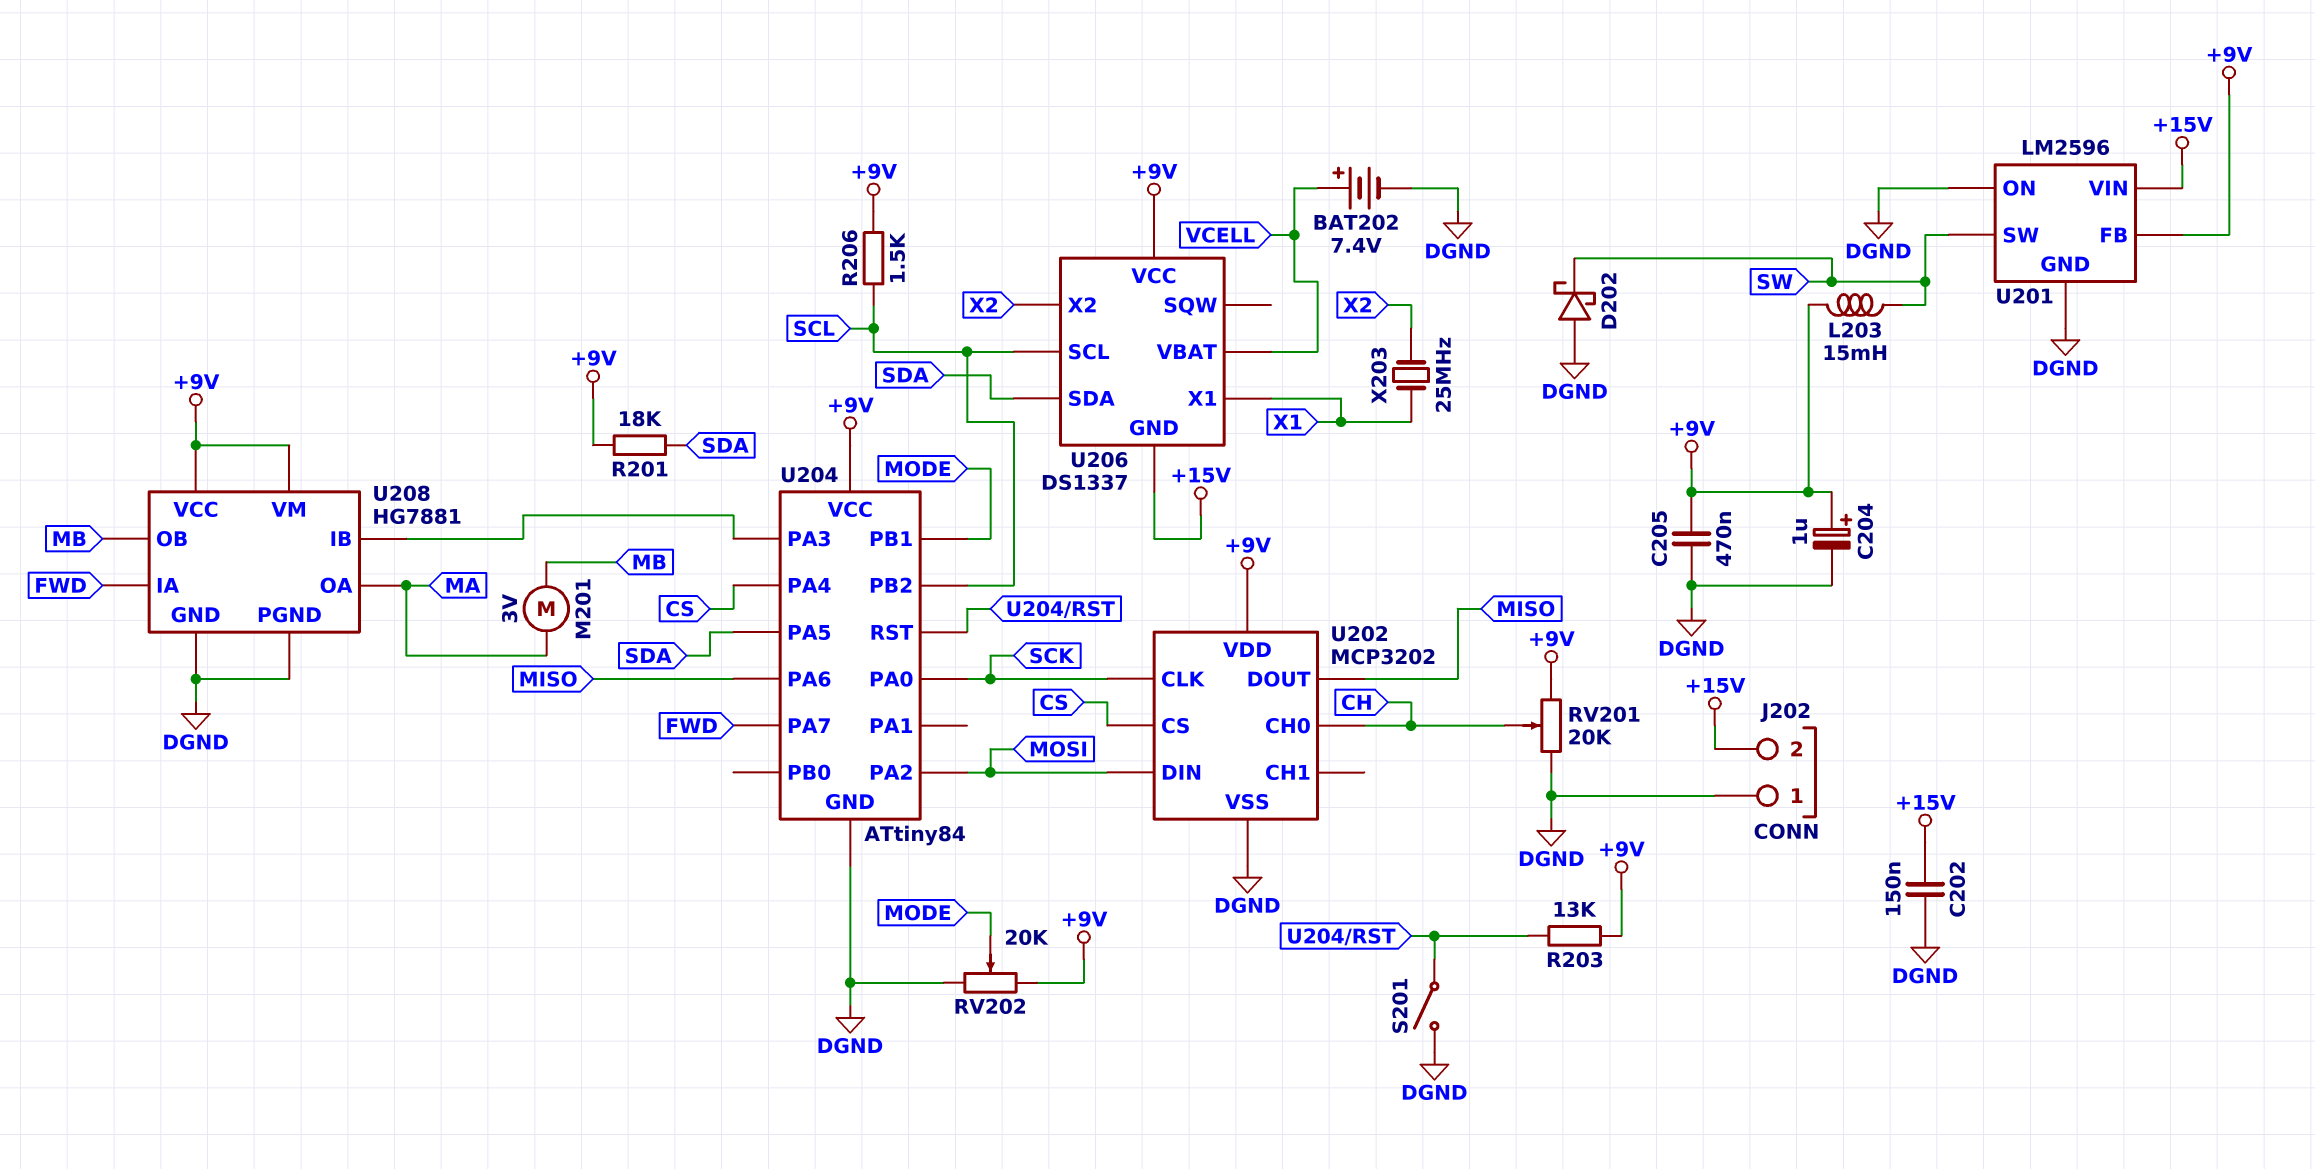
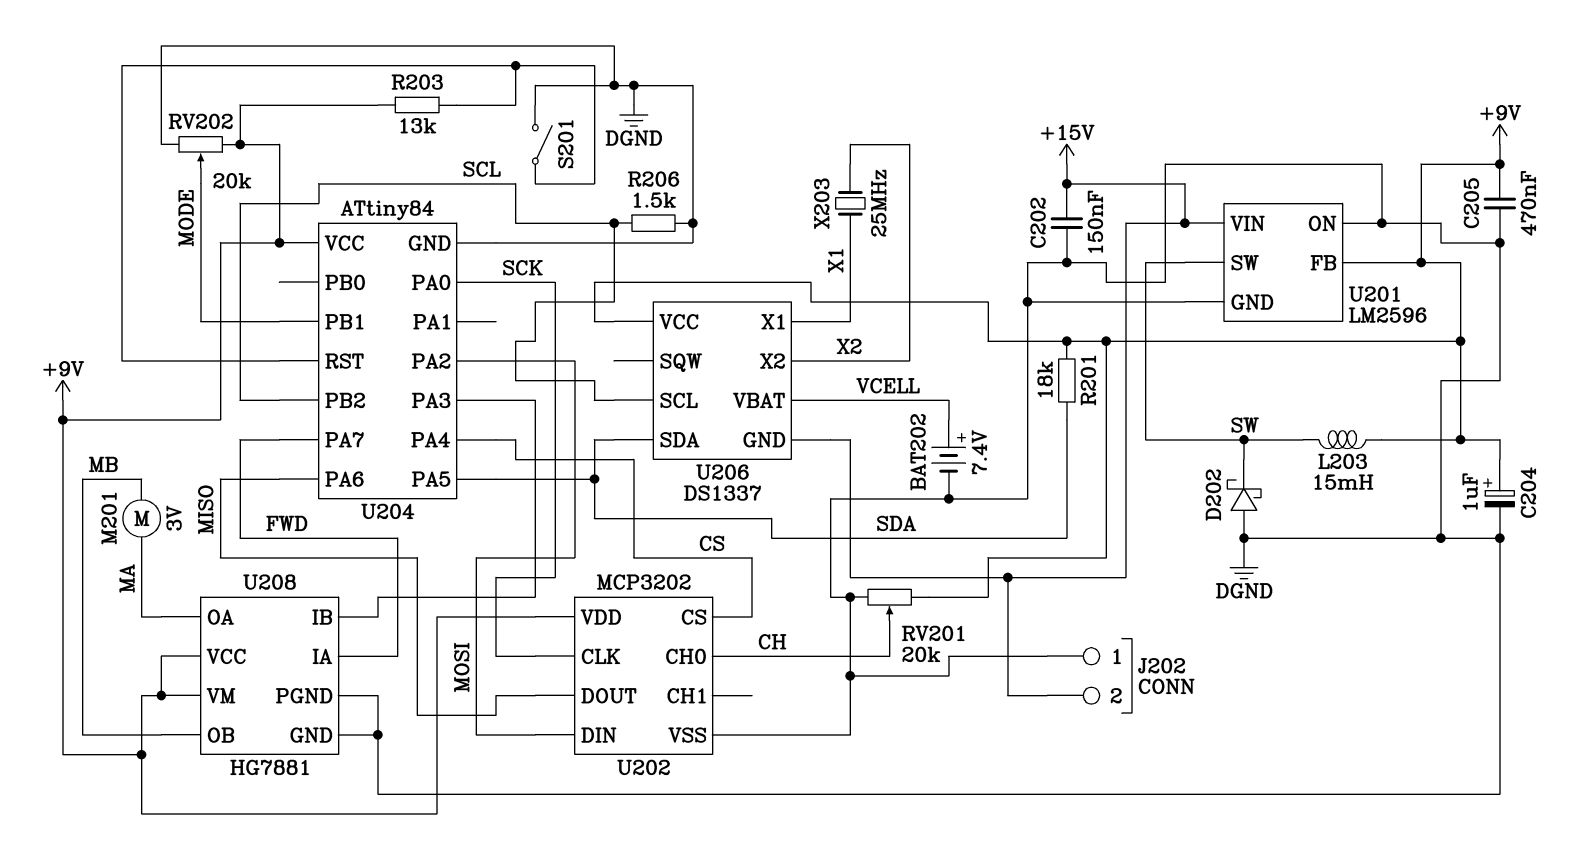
R206: 1.5k (+9V, SCL) -> 1.5k (DGND, SCL)

